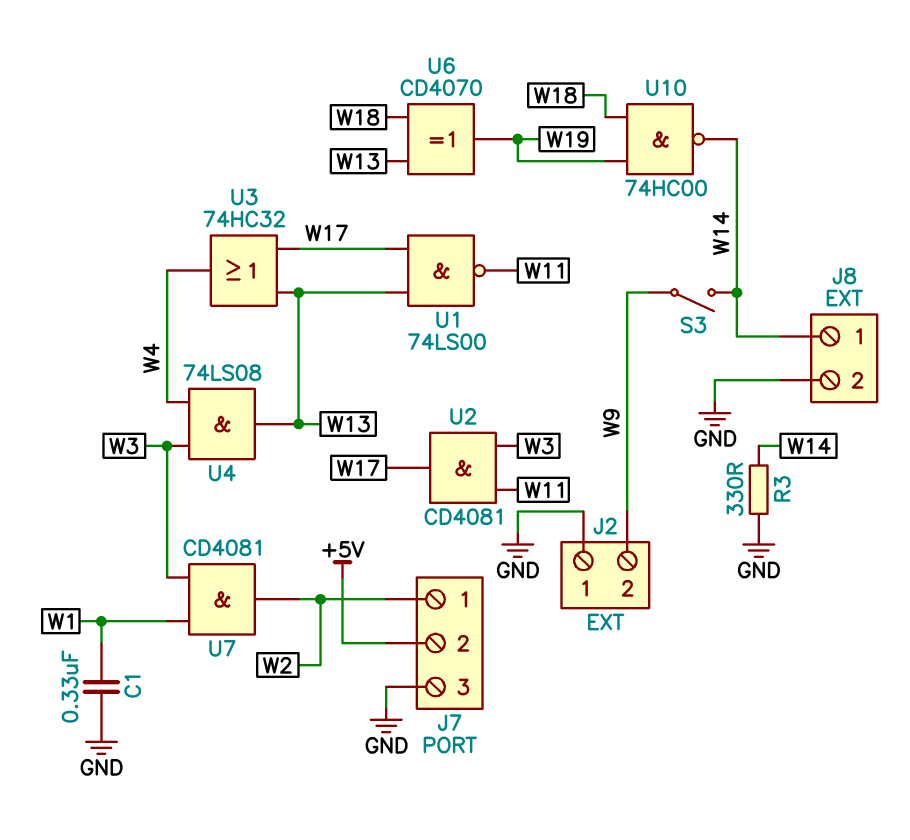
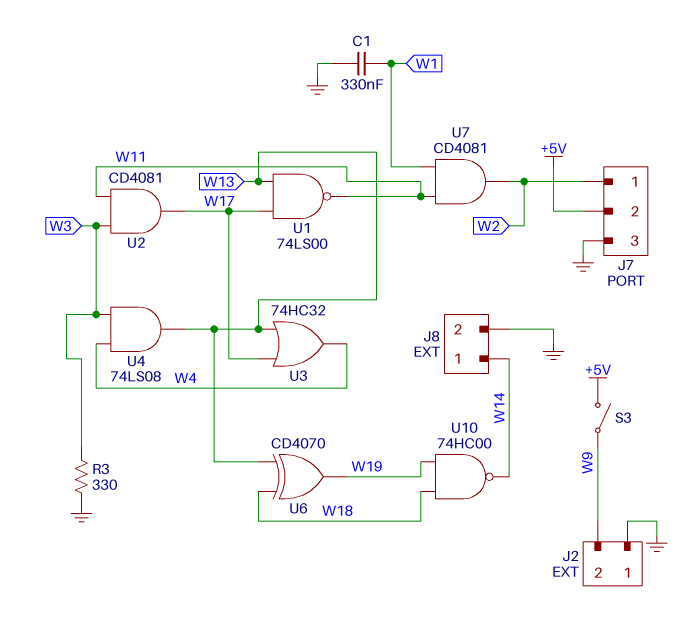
R3: 330 (GND, W14) -> 330 (GND, W3)
S3: switch (W9, W14) -> switch (+5V, W9)
U7: AND CD4081 (in W1, in W3, out W2) -> AND CD4081 (in W1, in W11, out W2)

